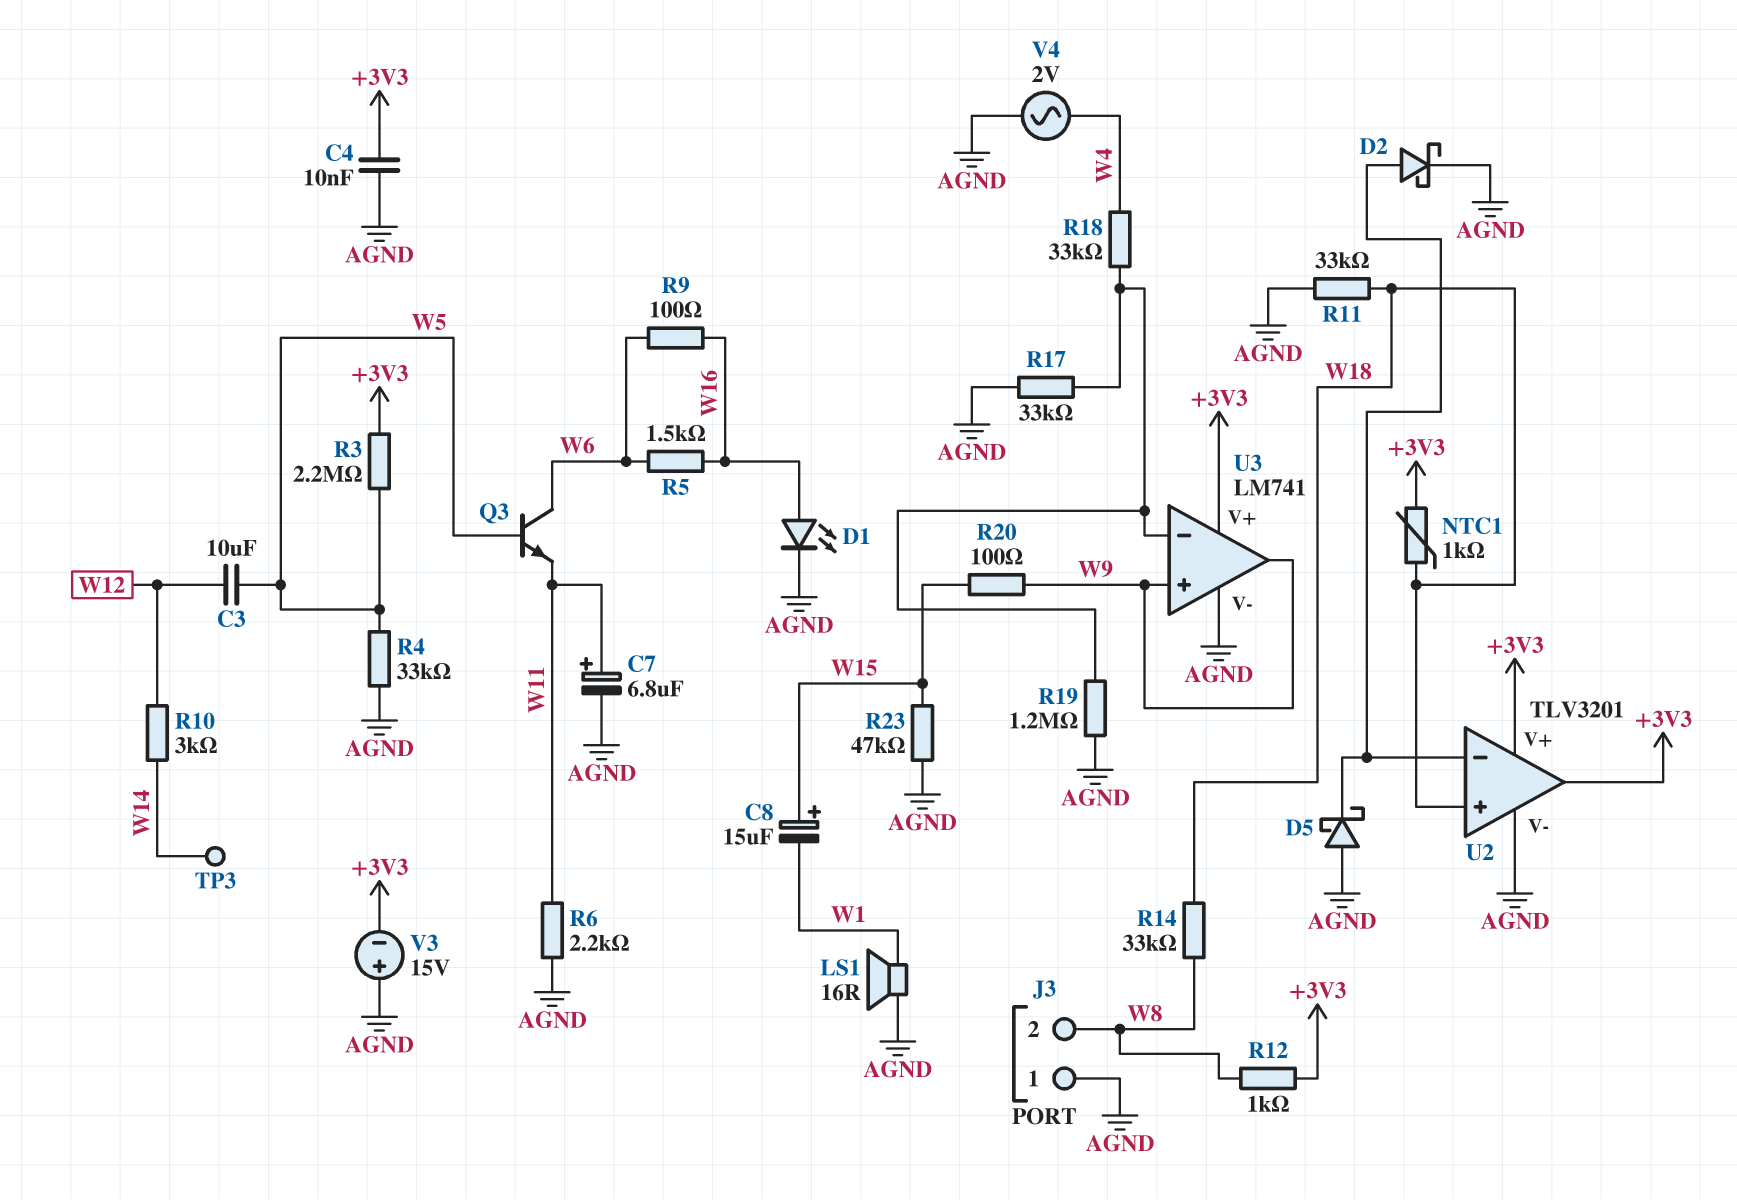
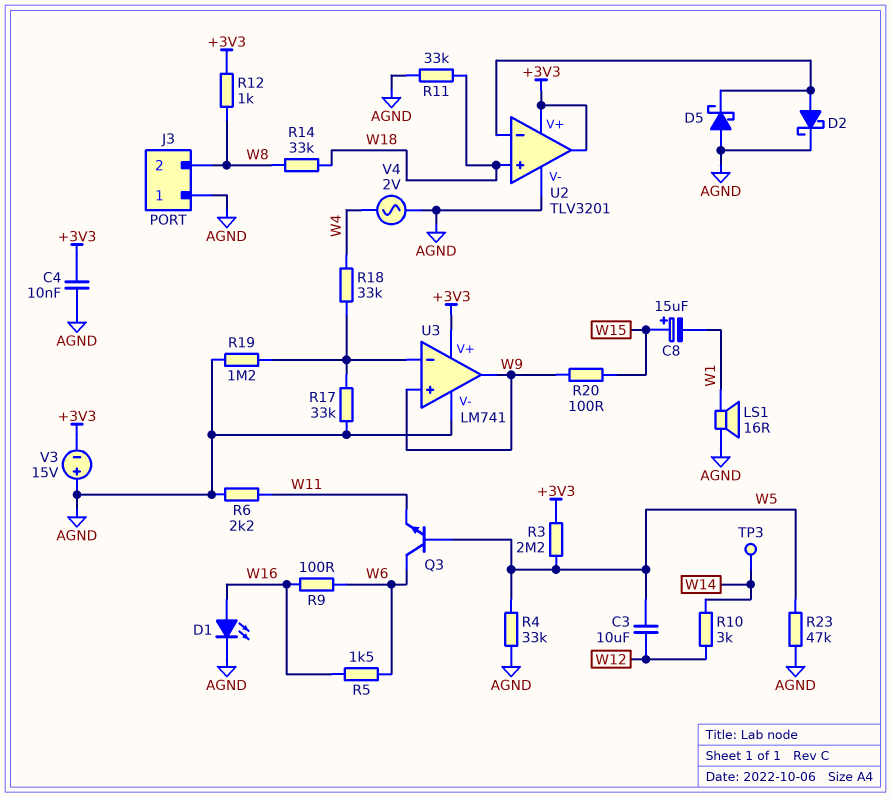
C7: 6.8uF (plus W11, minus AGND) -> none
NTC1: 1k (+3V3, W18) -> none
R23: 47k (AGND, W15) -> 47k (AGND, W5)

